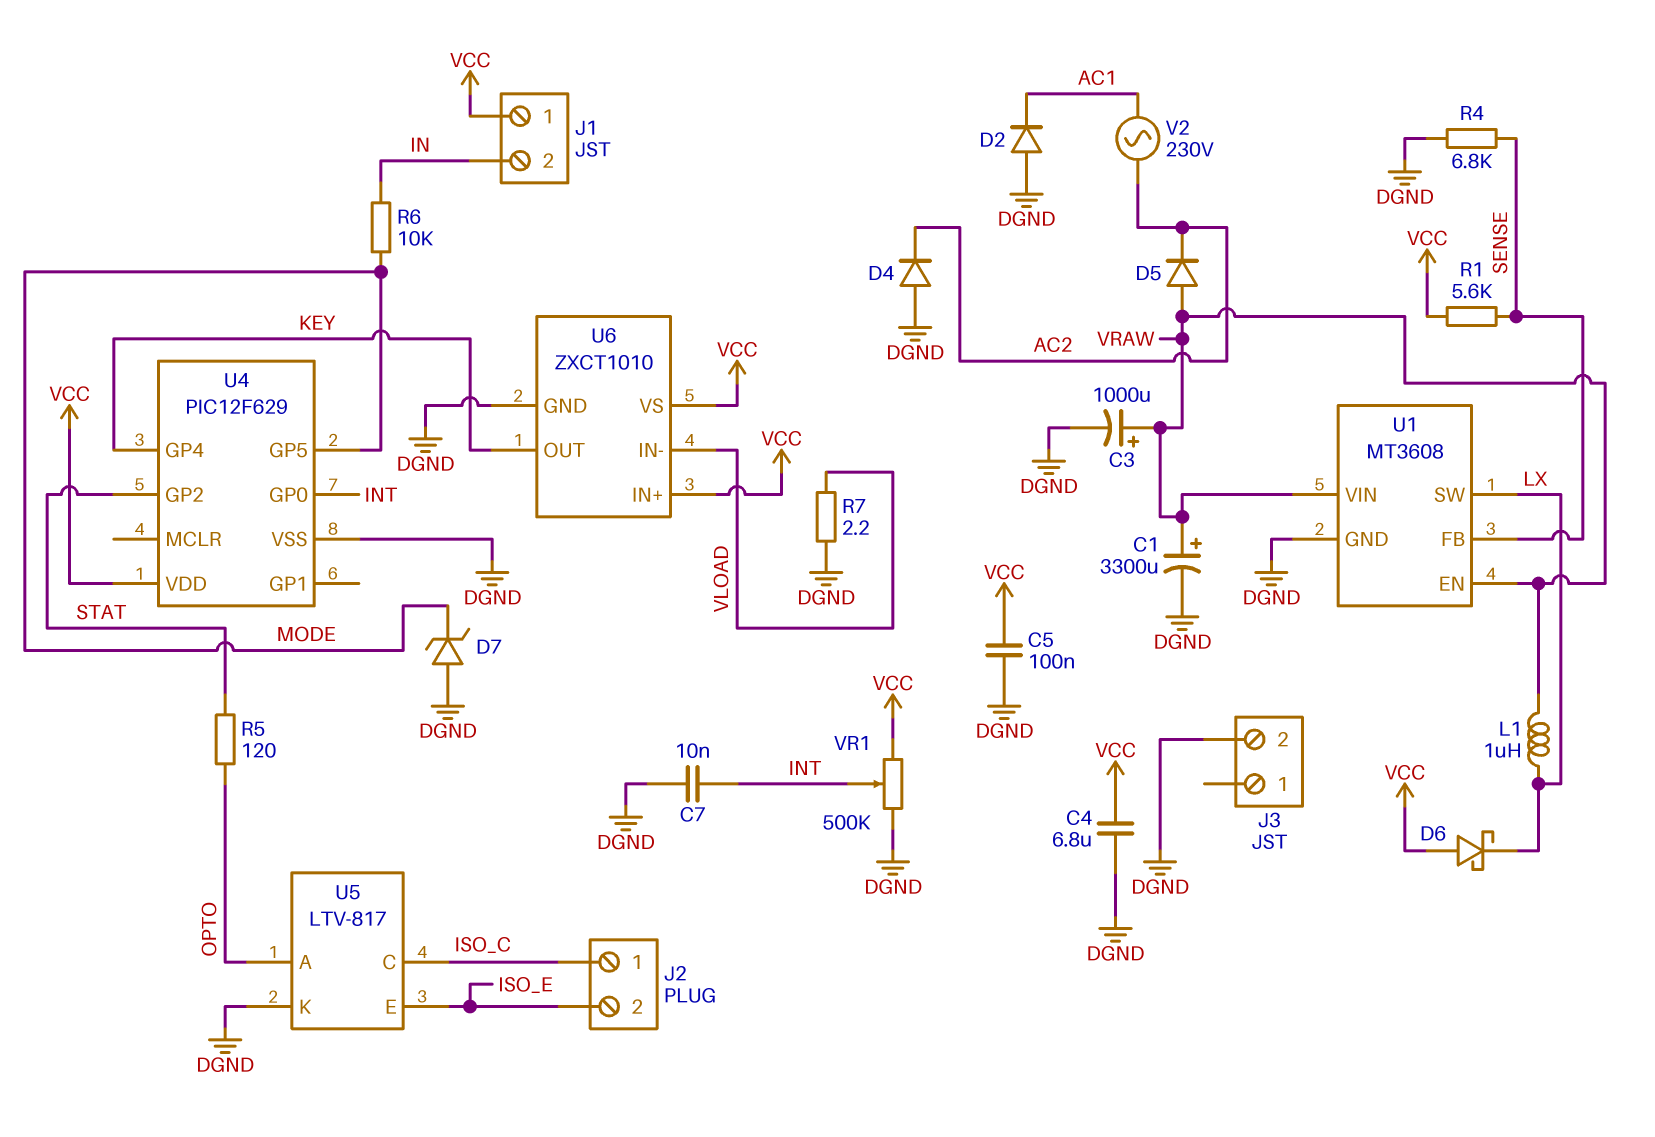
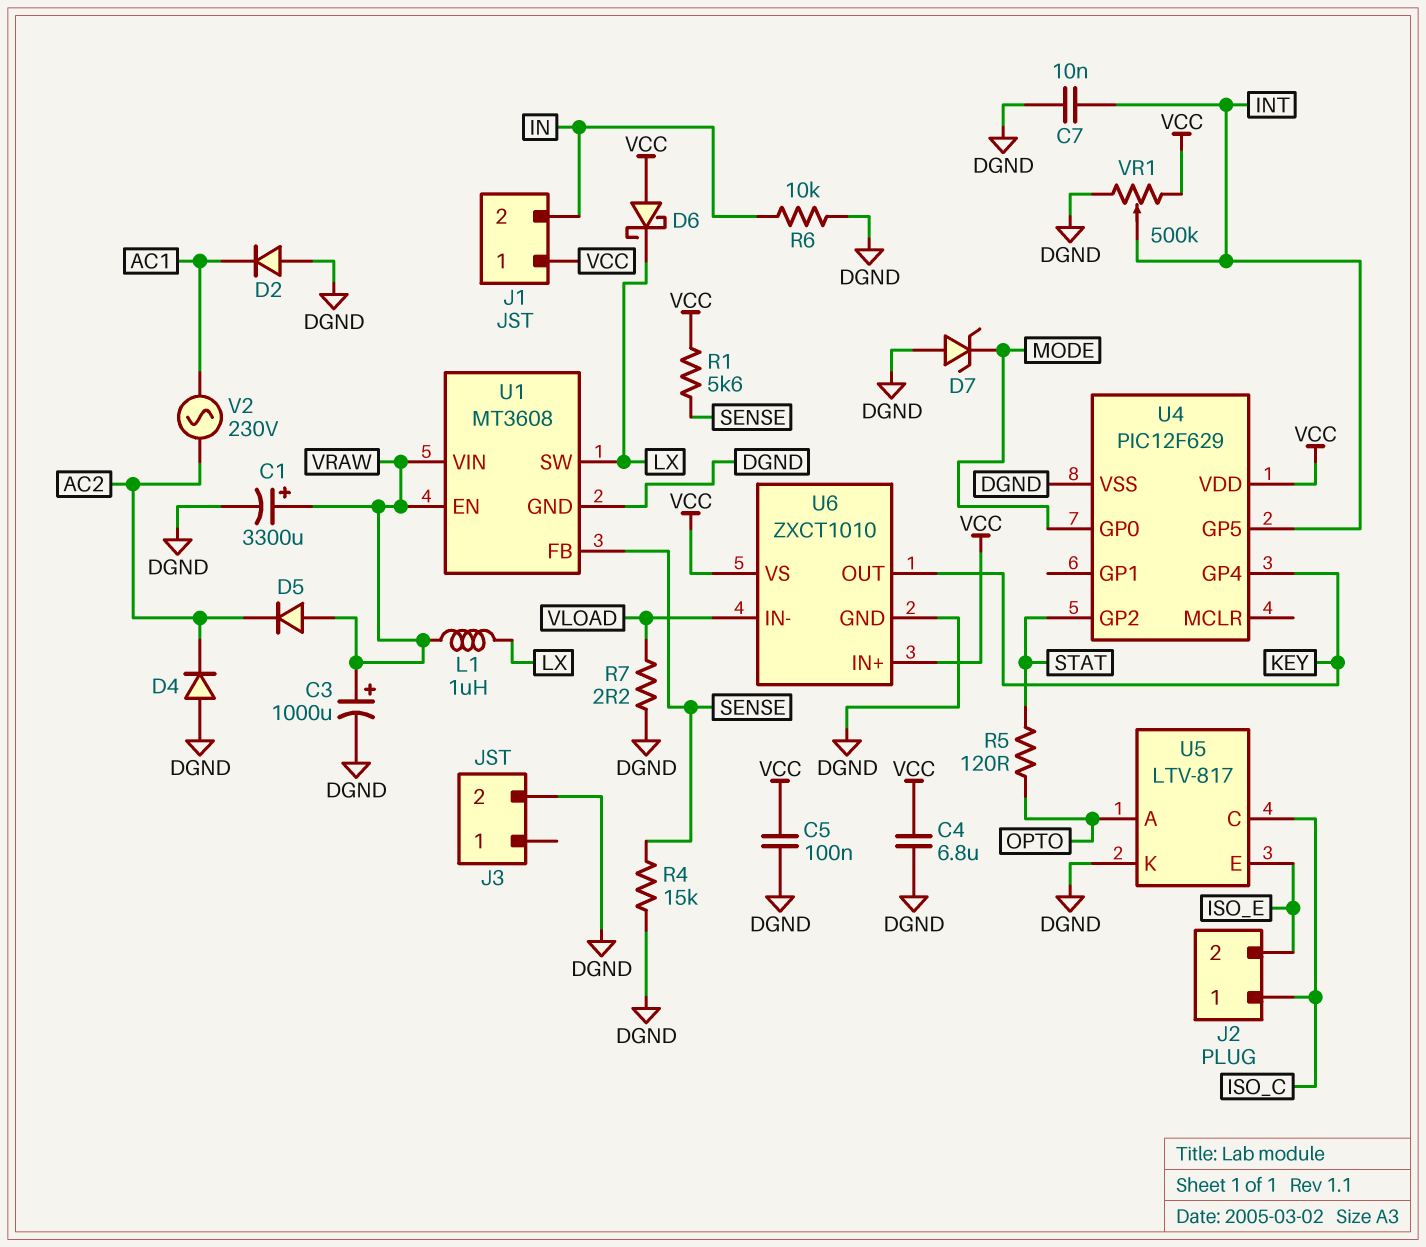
R4: 6.8k (DGND, SENSE) -> 15k (DGND, SENSE)
R6: 10k (IN, MODE) -> 10k (DGND, IN)
U4 pin GP0: INT -> MODE
U4 pin GP5: MODE -> INT

